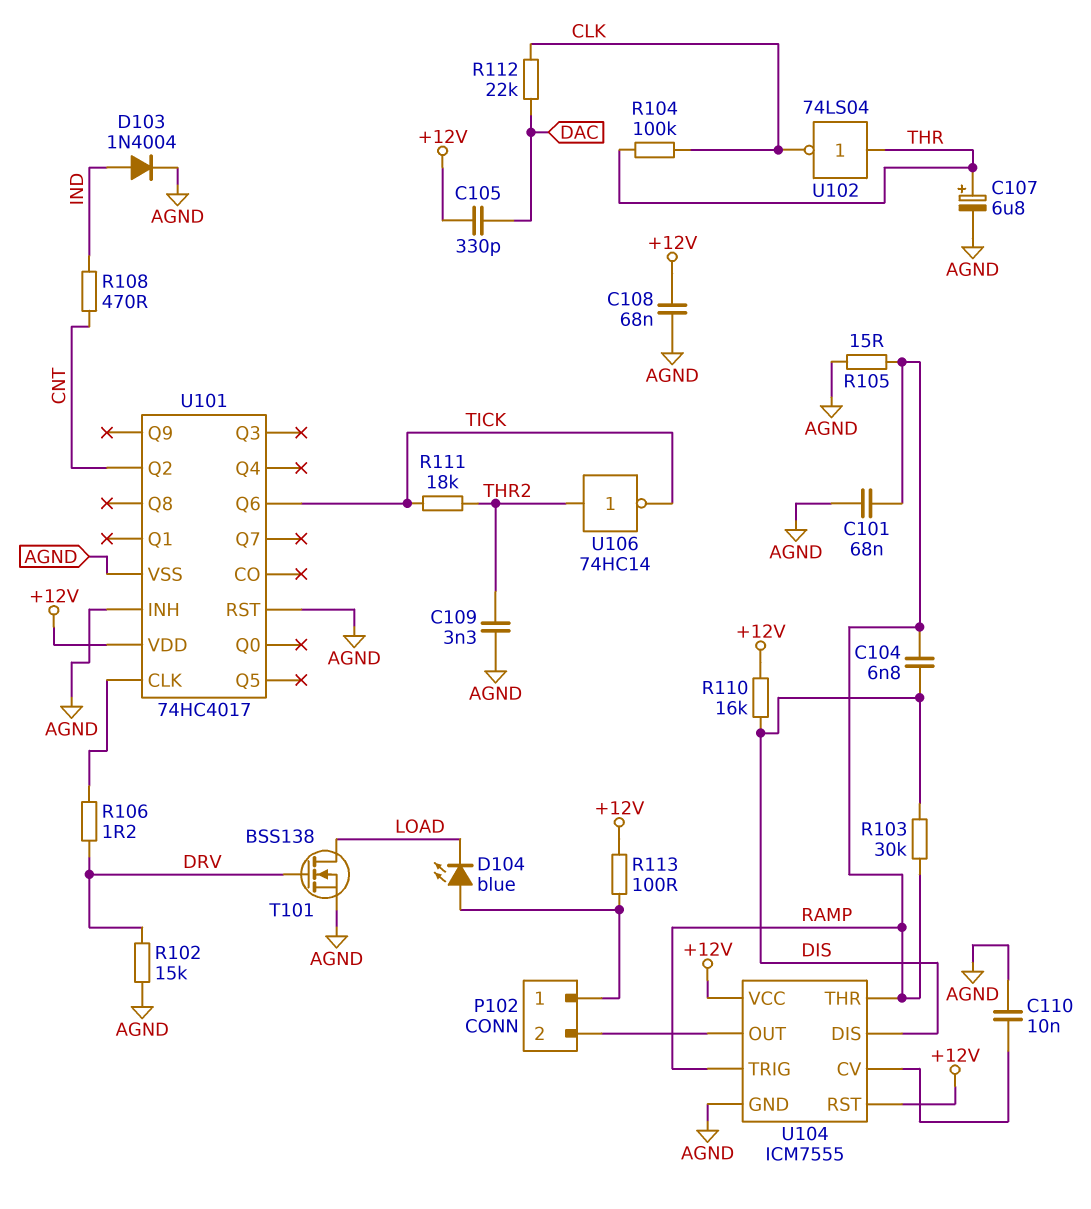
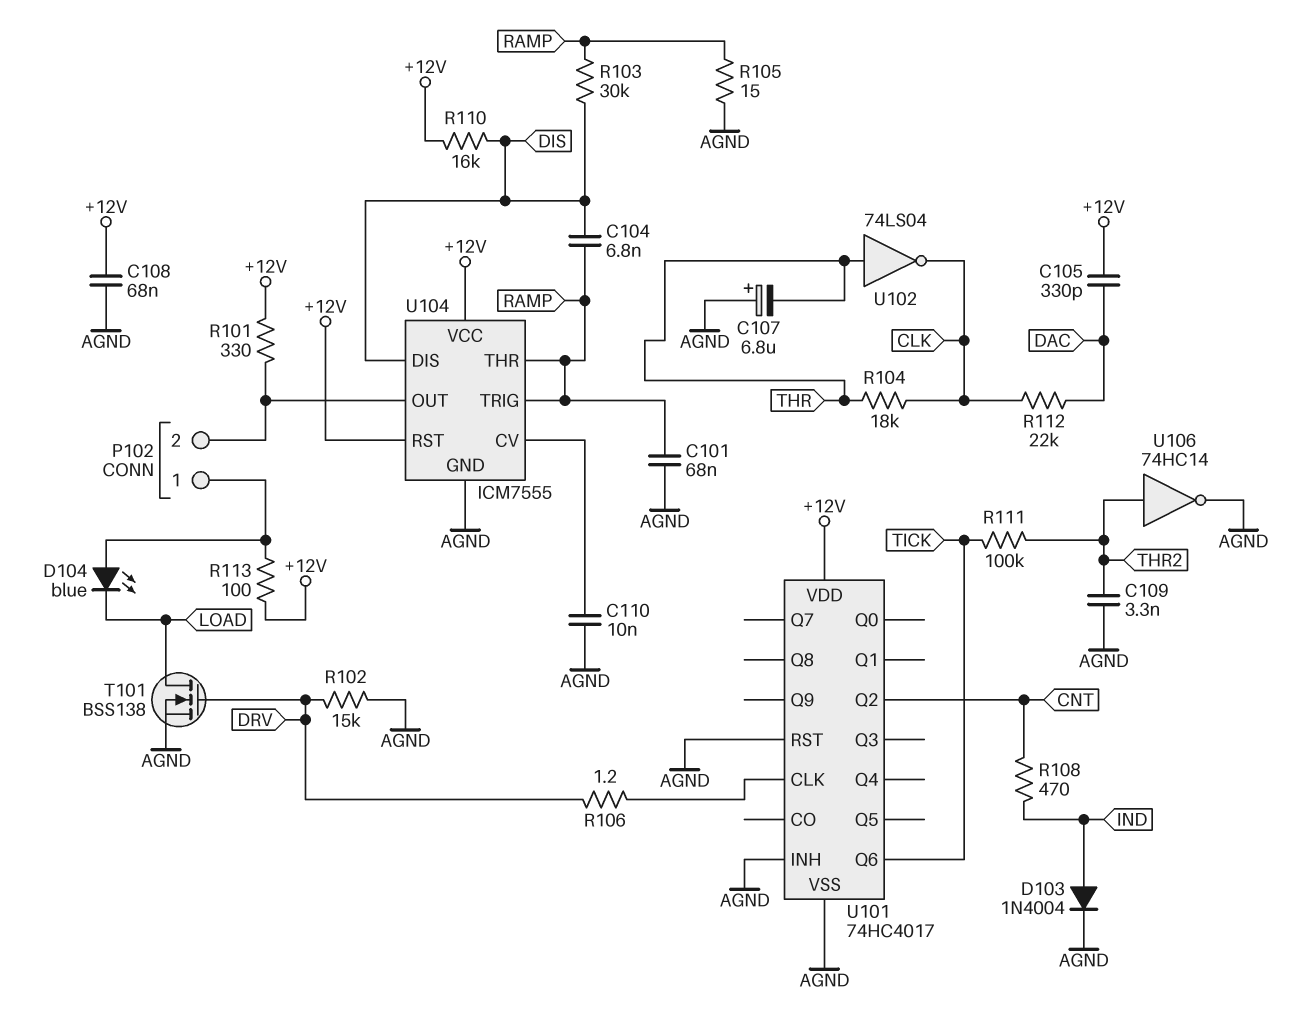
C107: 6.8uF (plus THR, minus AGND) -> 6.8uF (plus AGND, minus THR)
R101: none -> 330 (+12V, P102/2)
R104: 100k (CLK, THR) -> 18k (CLK, THR)
R111: 18k (THR2, TICK) -> 100k (THR2, TICK)
U106: NOT 74HC14 (in THR2, out TICK) -> NOT 74HC14 (in THR2, out AGND)

